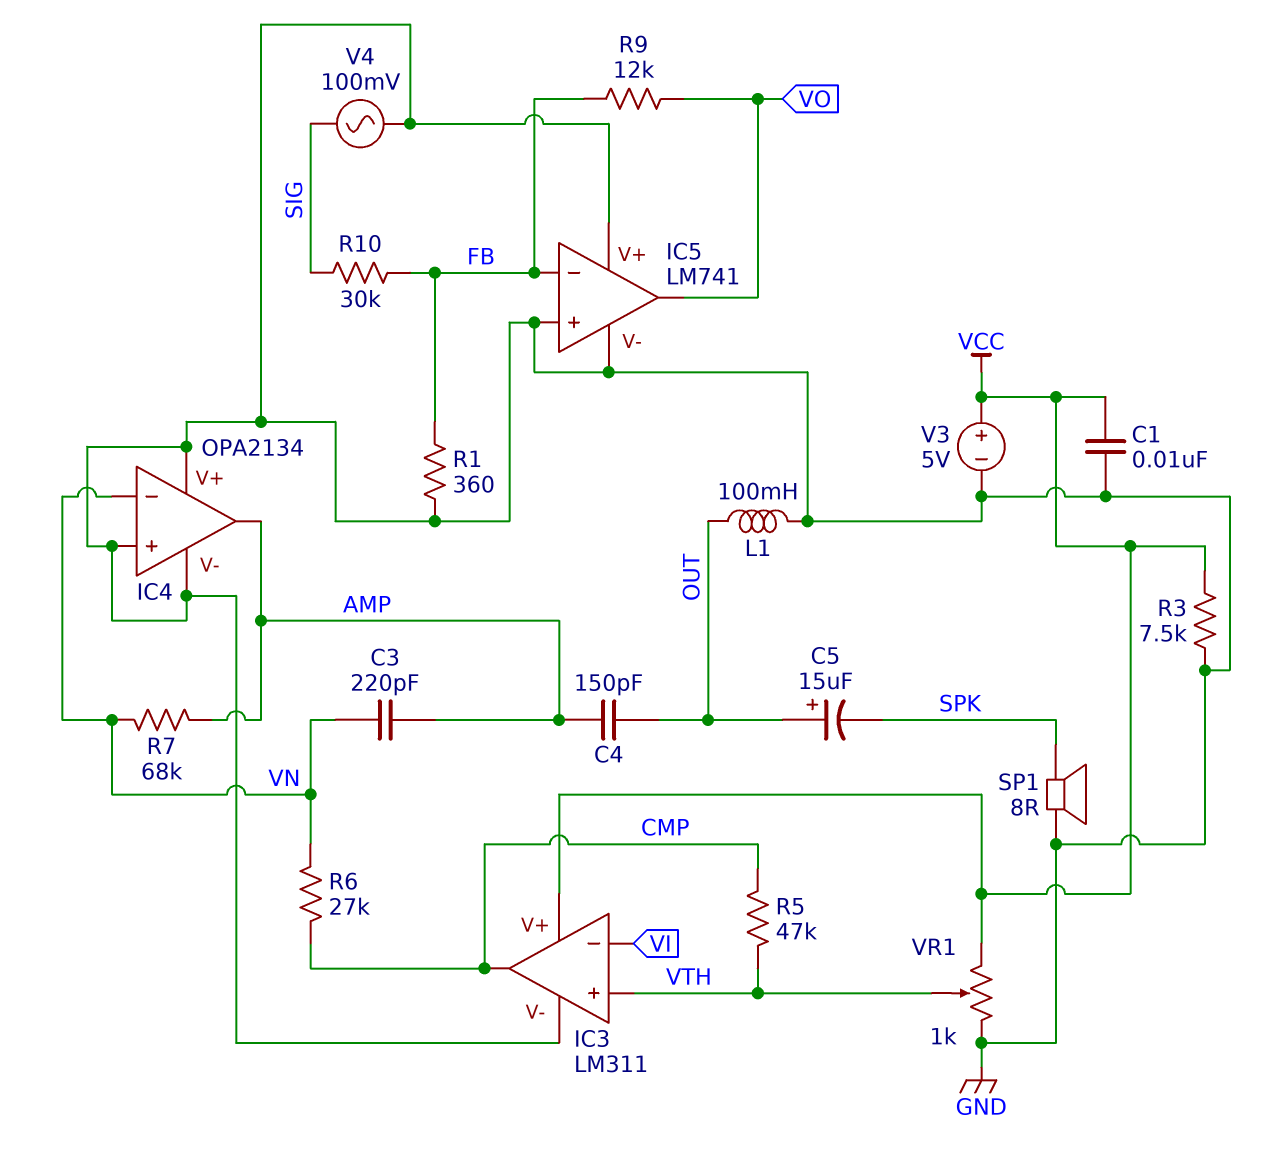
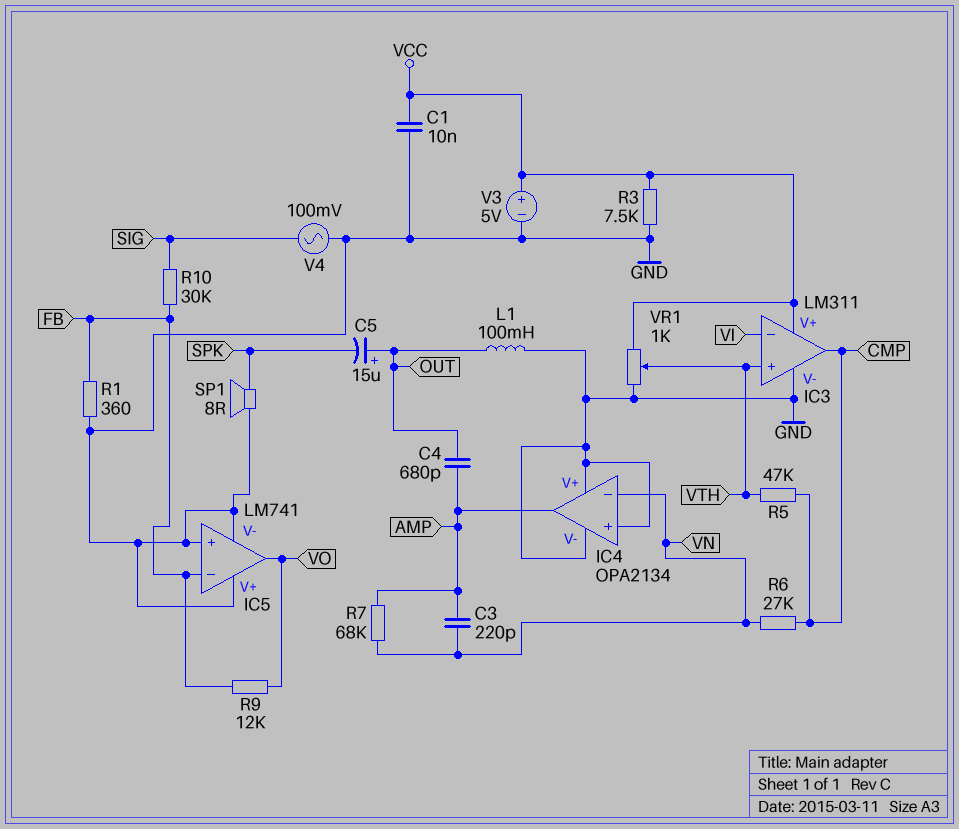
C4: 150pF (AMP, OUT) -> 680pF (AMP, OUT)

